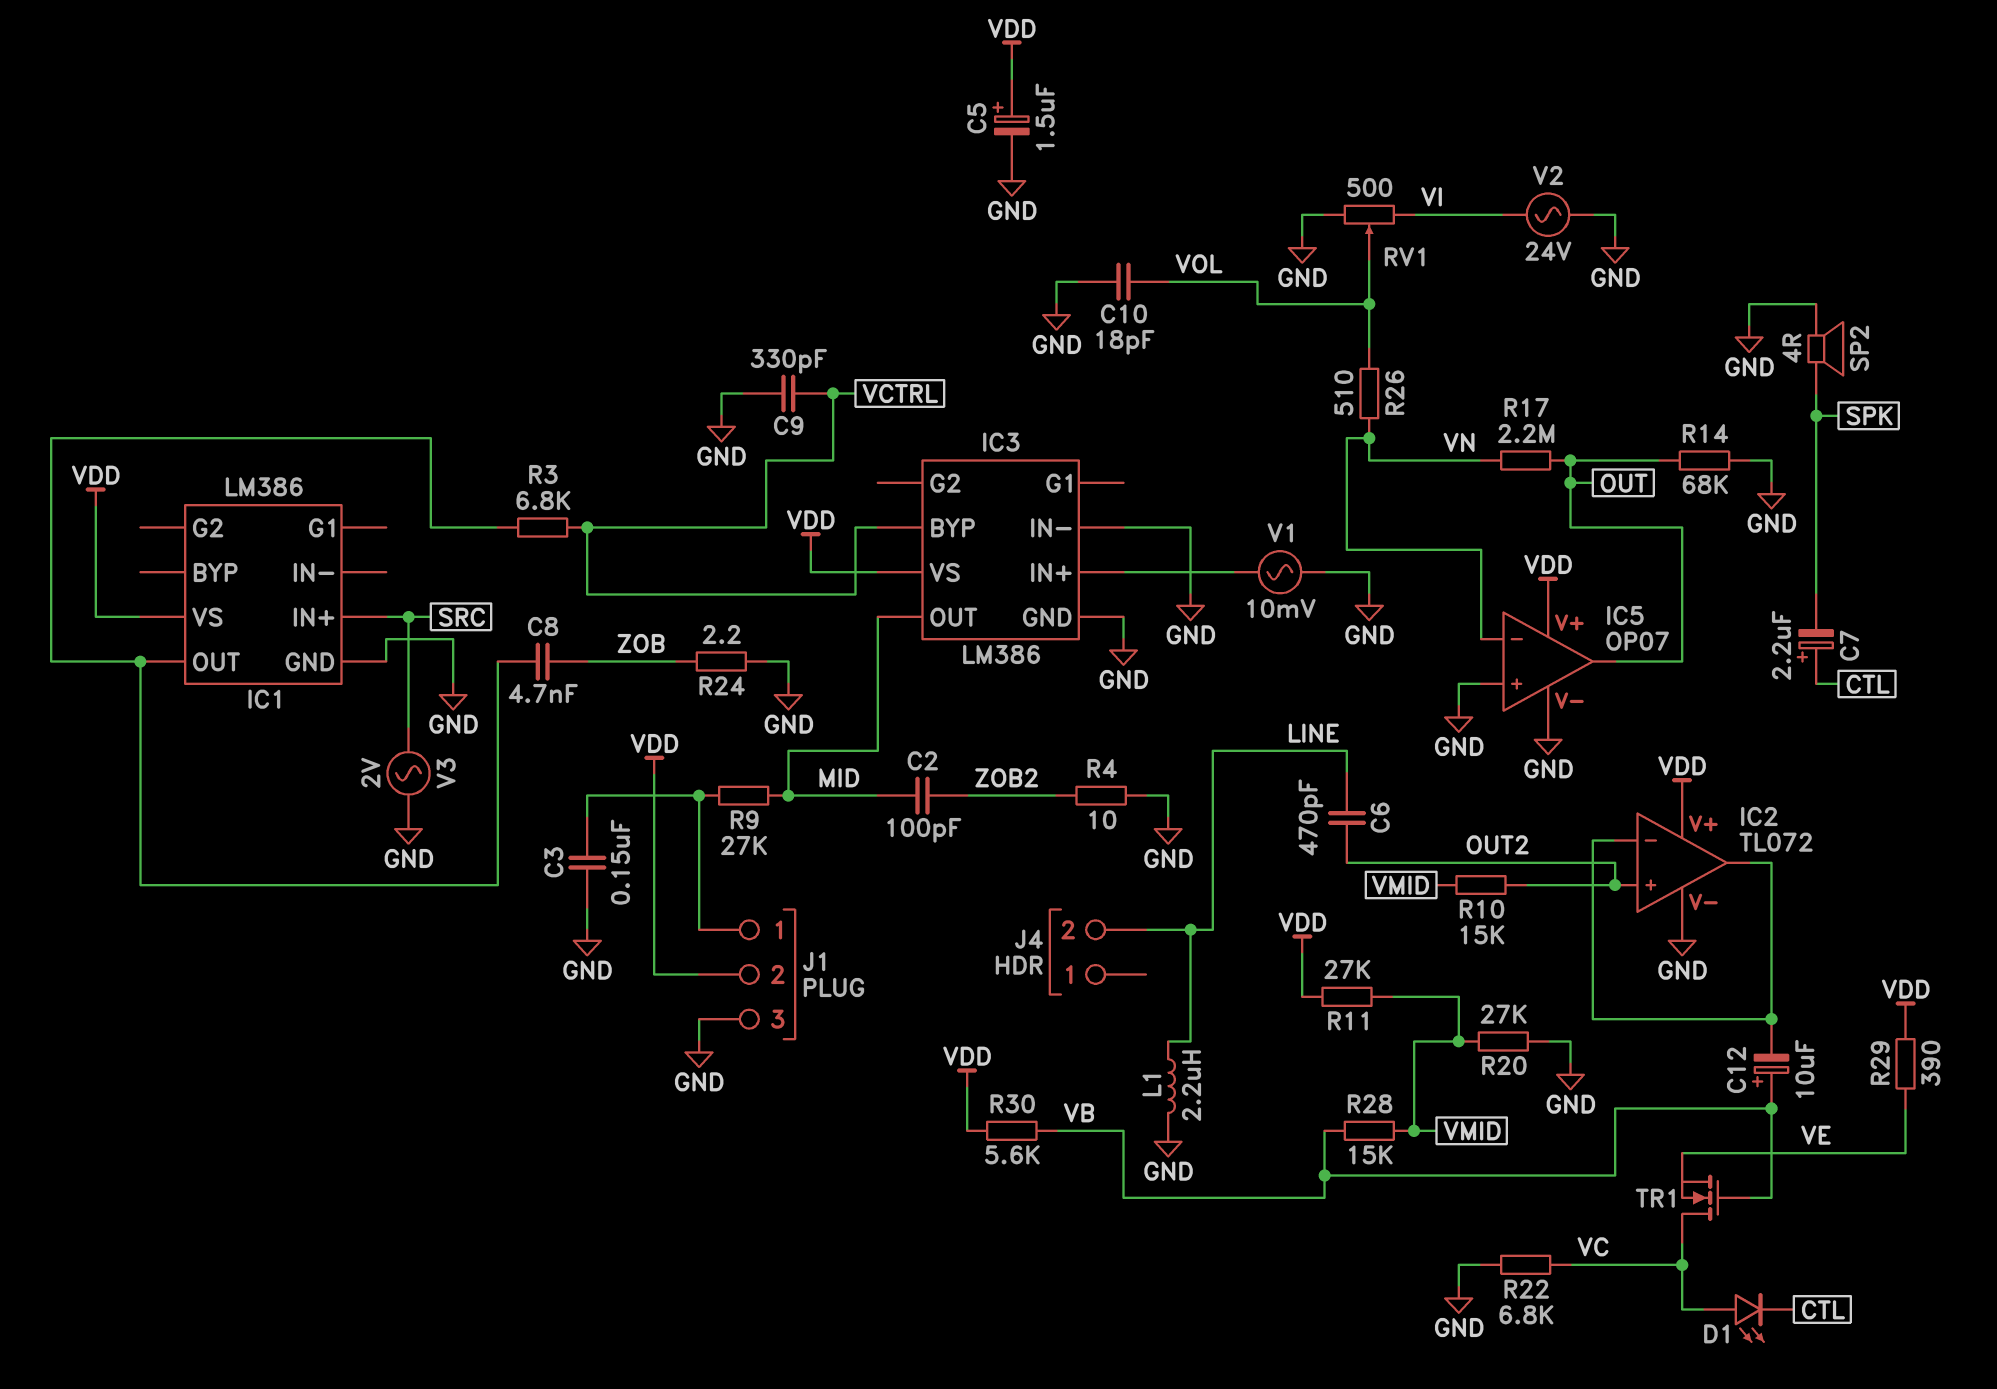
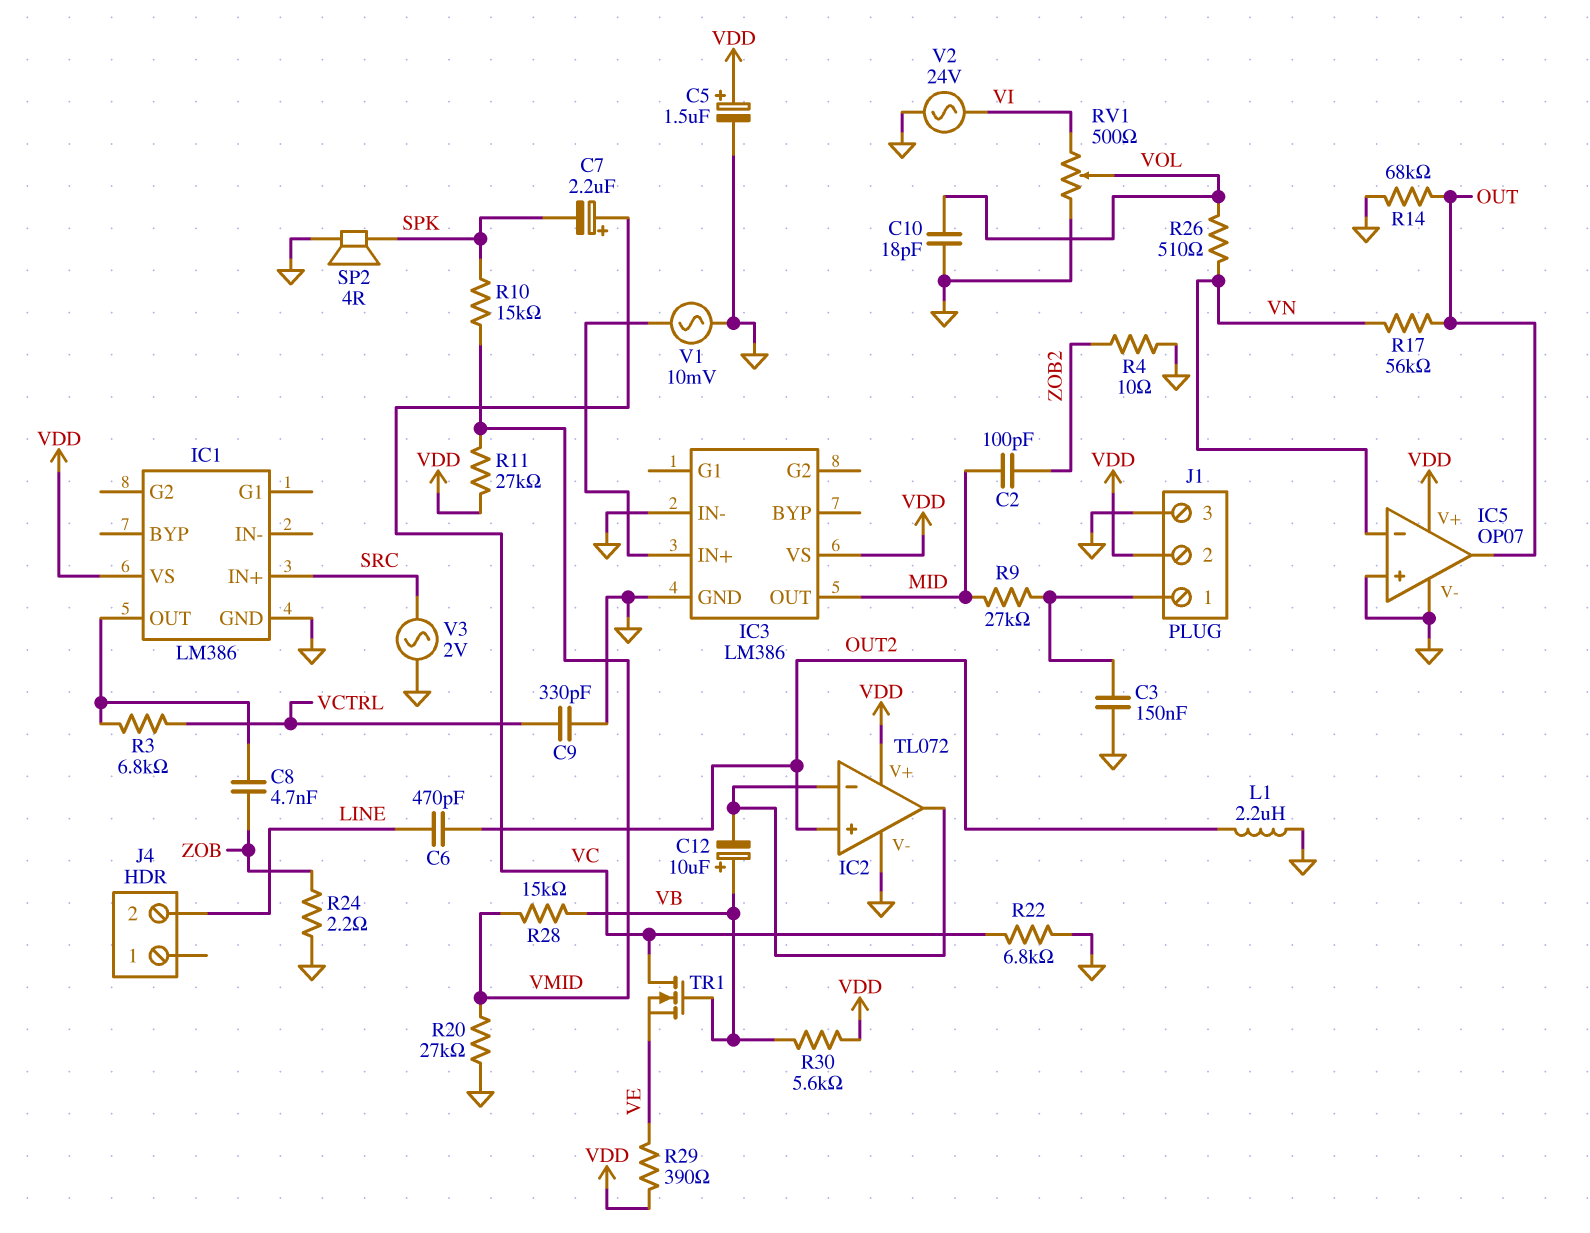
C7: 2.2uF (plus CTL, minus SPK) -> 2.2uF (plus VC, minus SPK)
D1: LED (A VC, K CTL) -> none
IC3 pin BYP: VCTRL -> none
L1: 2.2uH (GND, LINE) -> 2.2uH (GND, OUT2)
R10: 15k (OUT2, VMID) -> 15k (SPK, VMID)
R17: 2.2M (OUT, VN) -> 56k (OUT, VN)

